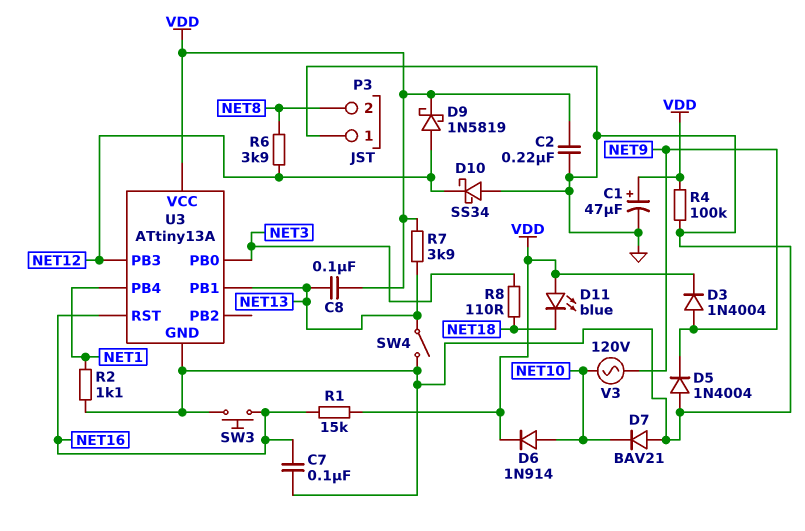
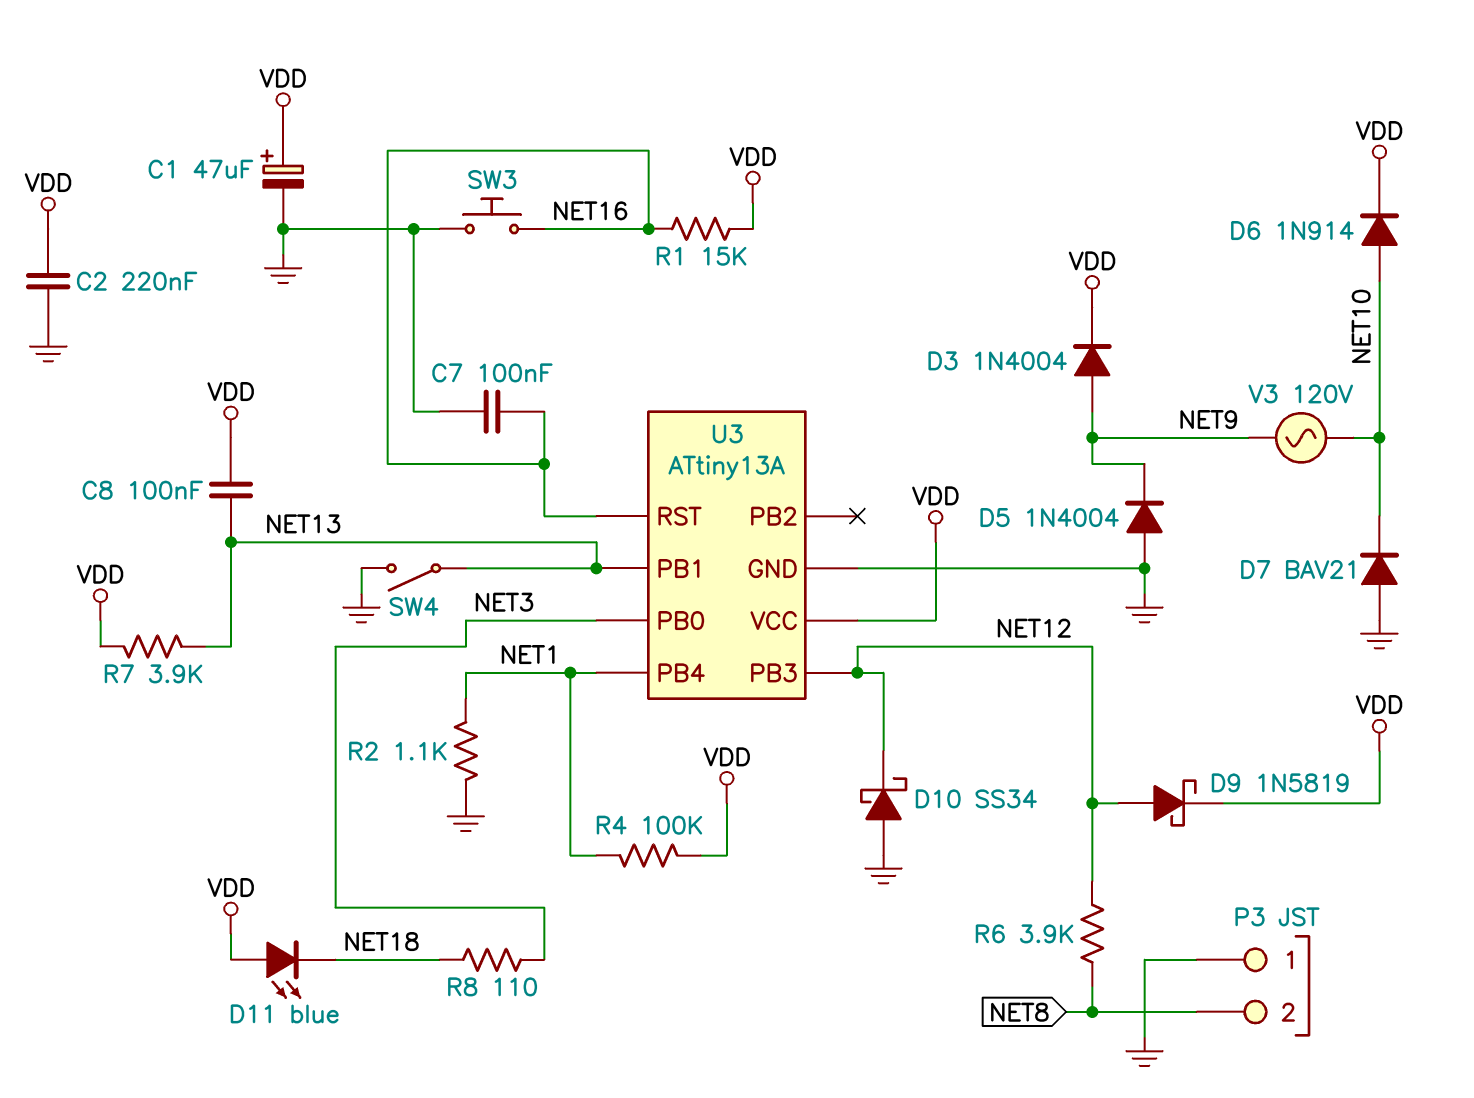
R4: 100k (GND, VDD) -> 100k (NET1, VDD)

